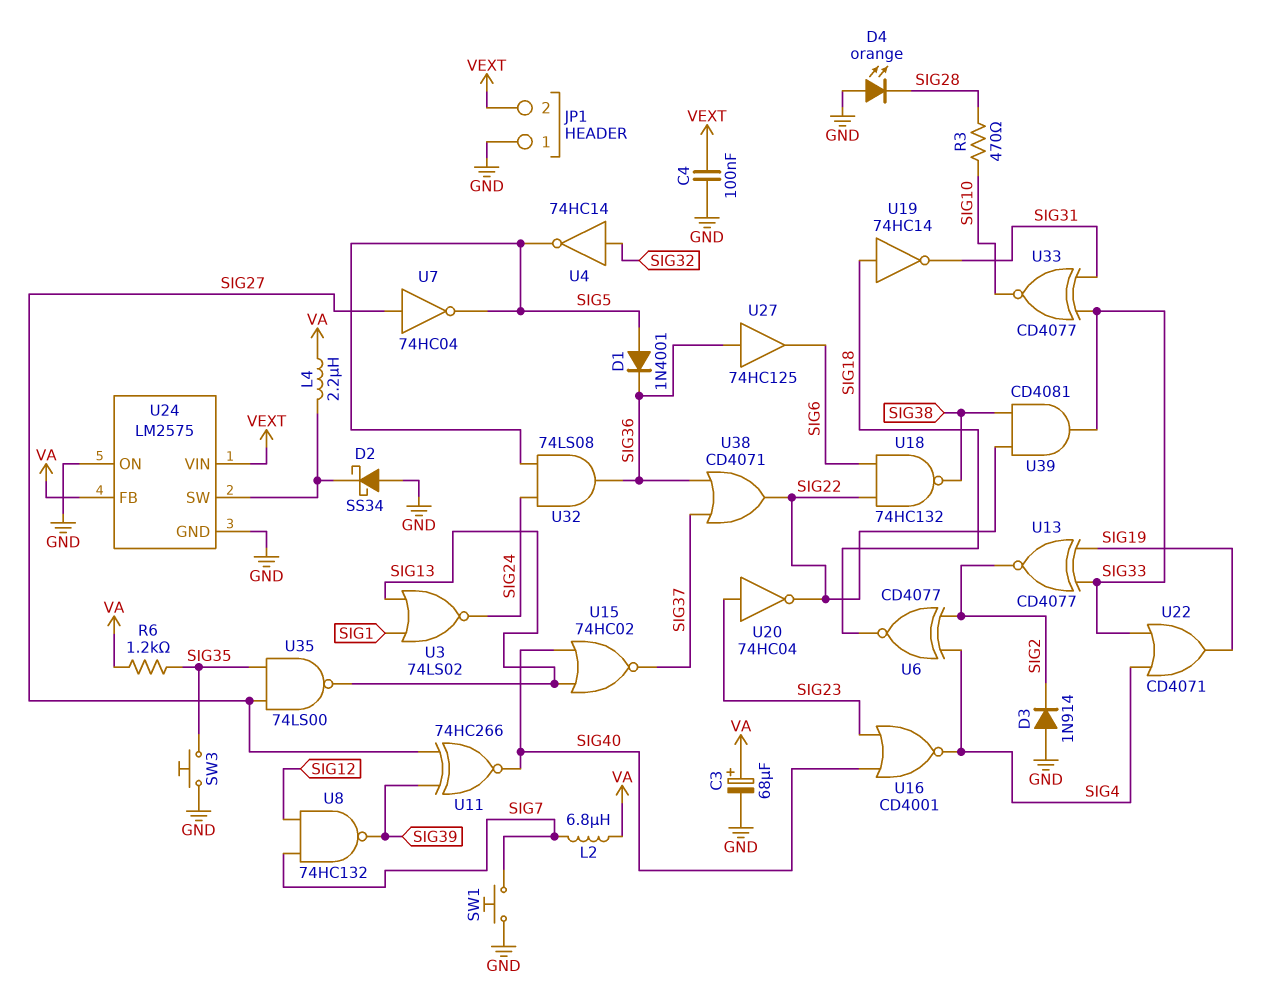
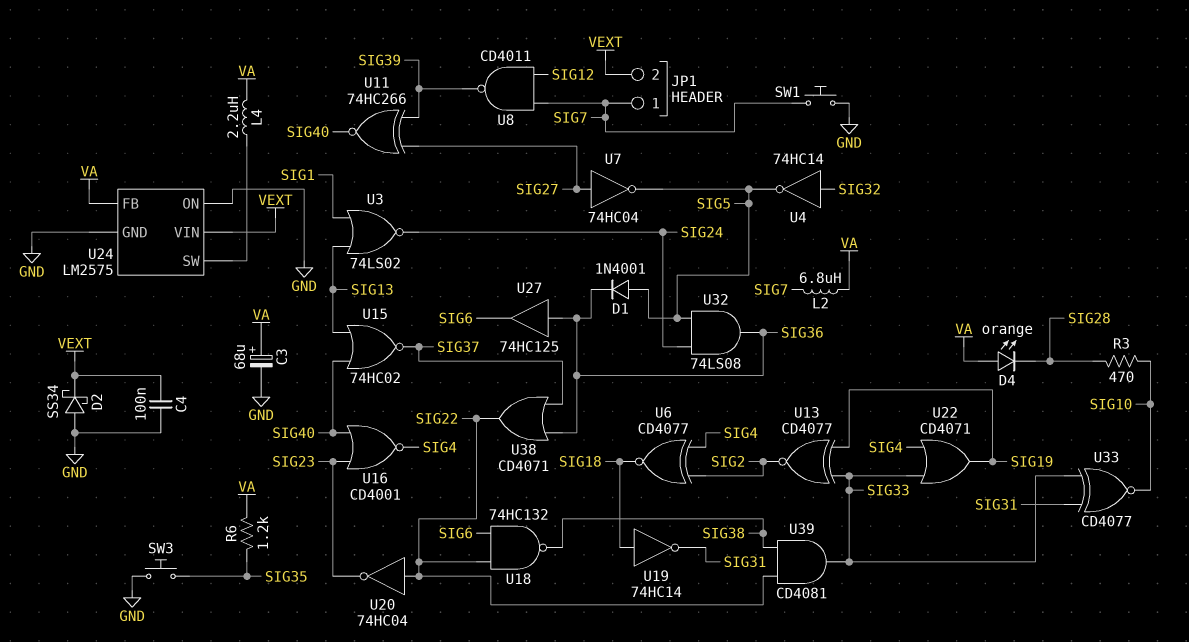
D2: schottky SS34 (A GND, K U24/SW) -> schottky SS34 (A GND, K VEXT)
D3: diode 1N914 (A GND, K SIG2) -> none
D4: LED orange (A GND, K SIG28) -> LED orange (A VA, K SIG28)
JP1 pin 1: GND -> SIG7
U8: NAND 74HC132 (in SIG7, in SIG12, out SIG39) -> NAND CD4011 (in SIG7, in SIG12, out SIG39)
U20: NOT 74HC04 (in SIG23, out SIG22) -> NOT 74HC04 (in SIG22, out SIG23)
U35: NAND 74LS00 (in SIG27, in SIG35, out SIG13) -> none

